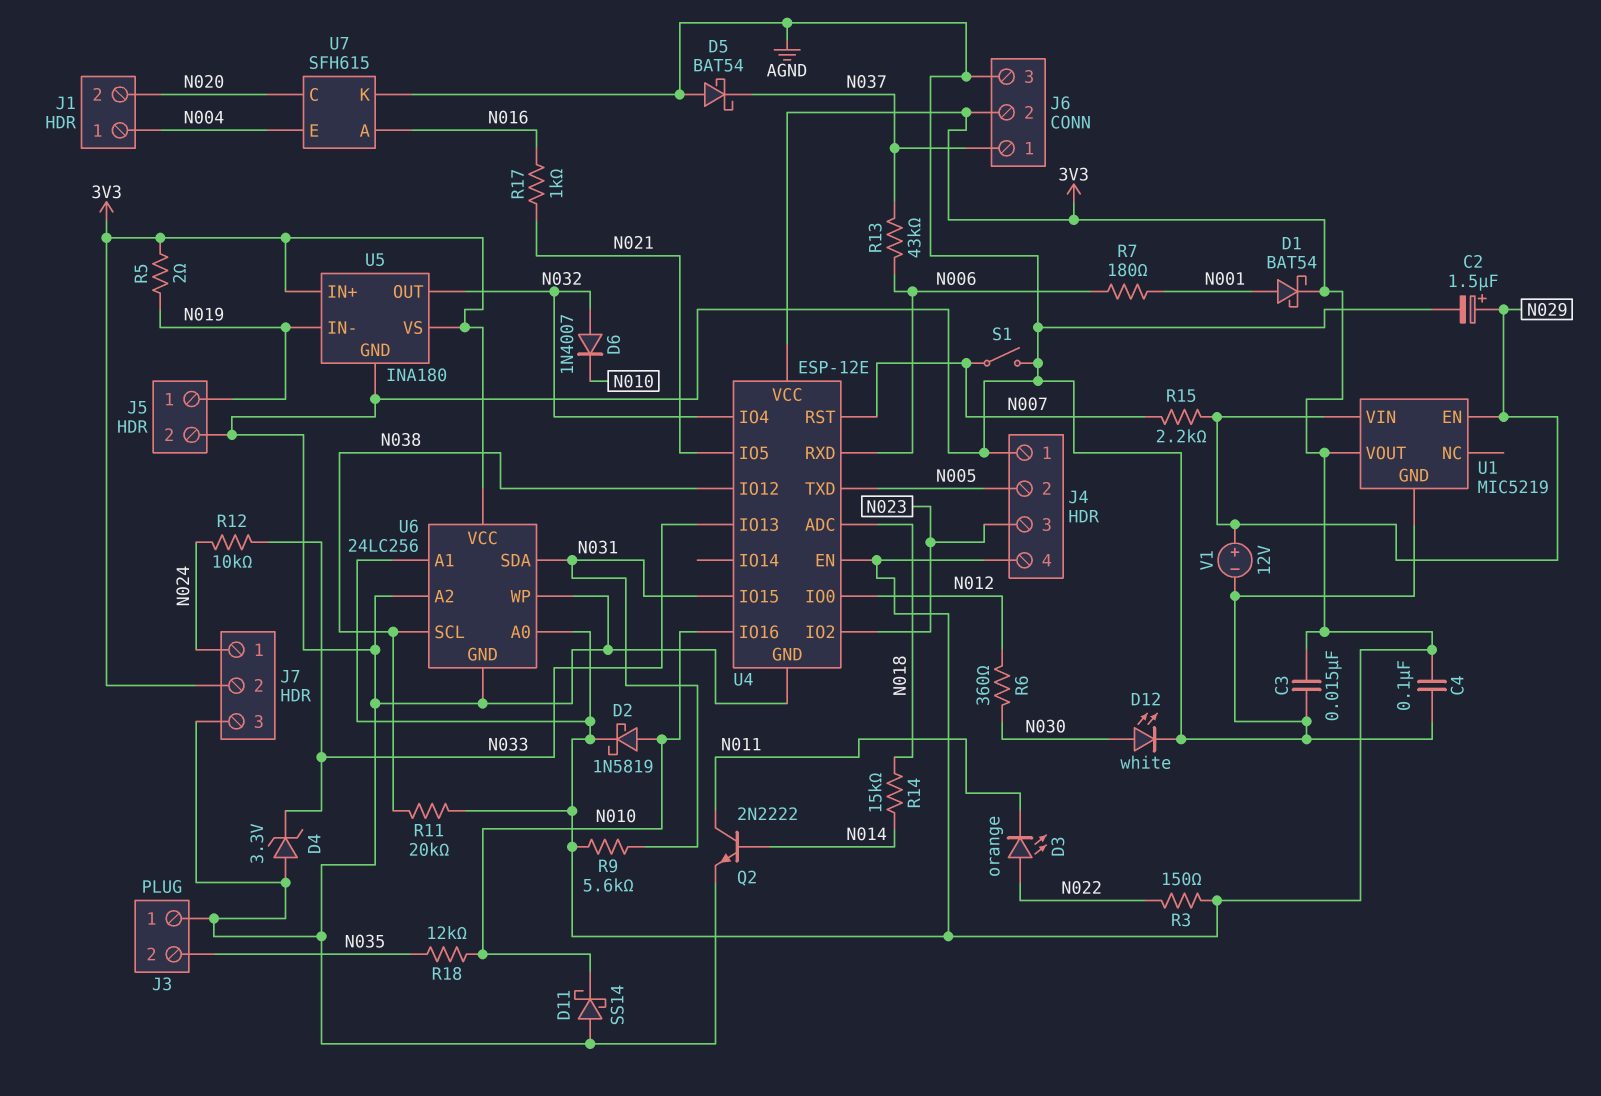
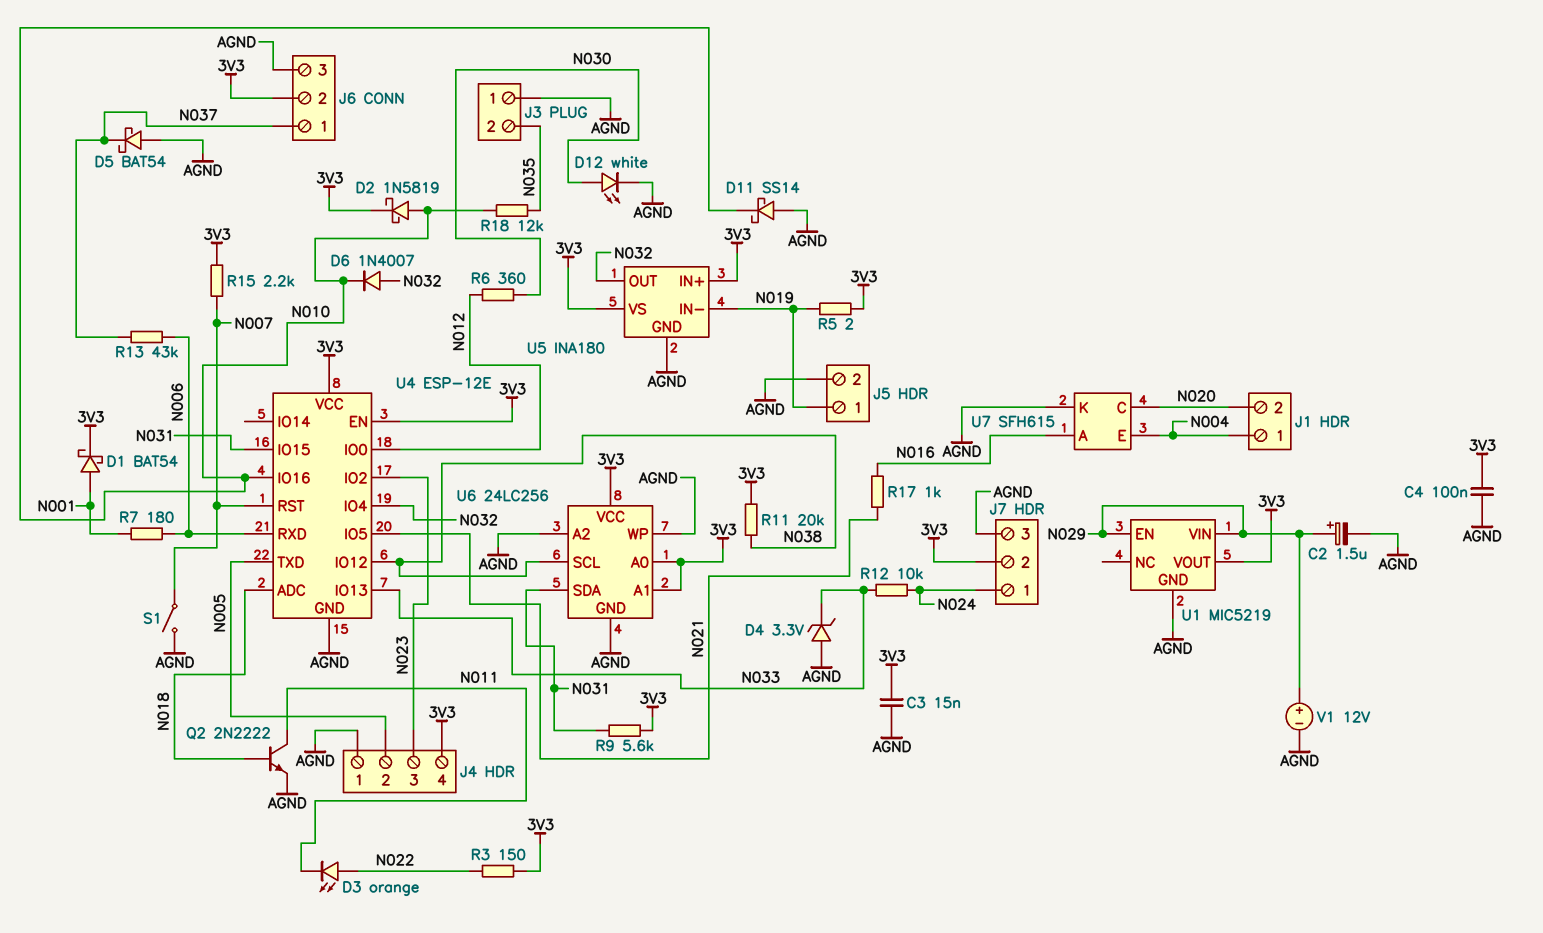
Q2: NPN 2N2222 (B N014, C N011, E AGND) -> NPN 2N2222 (B N018, C N011, E AGND)
R14: 15k (N014, N018) -> none
R15: 2.2k (N007, N029) -> 2.2k (3V3, N007)

